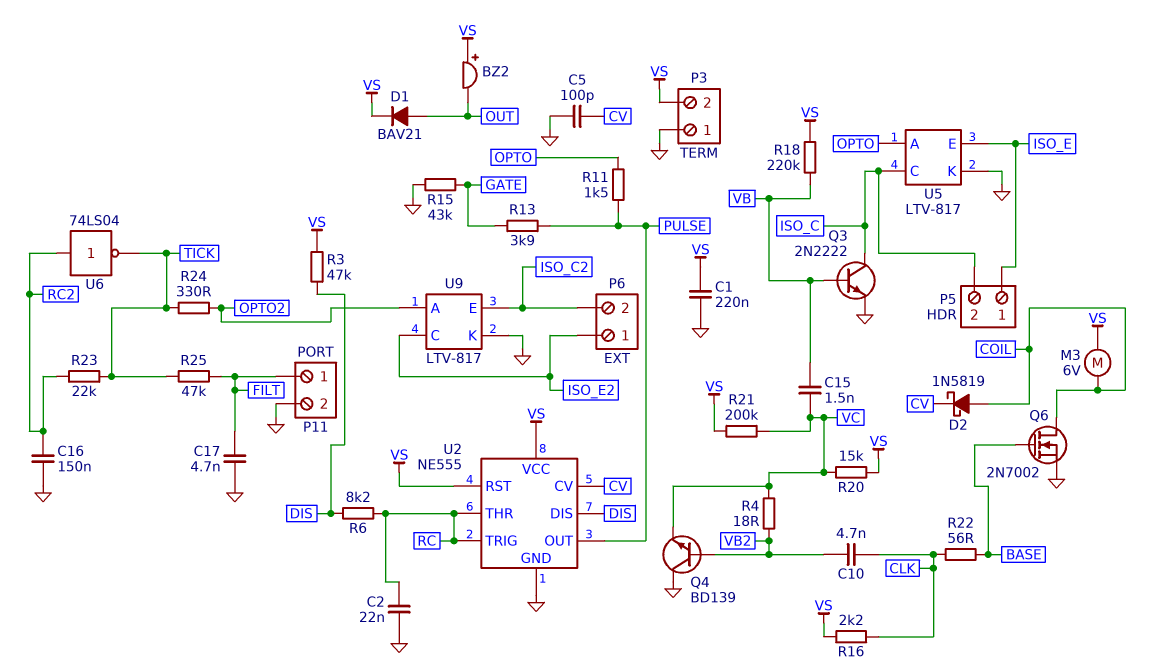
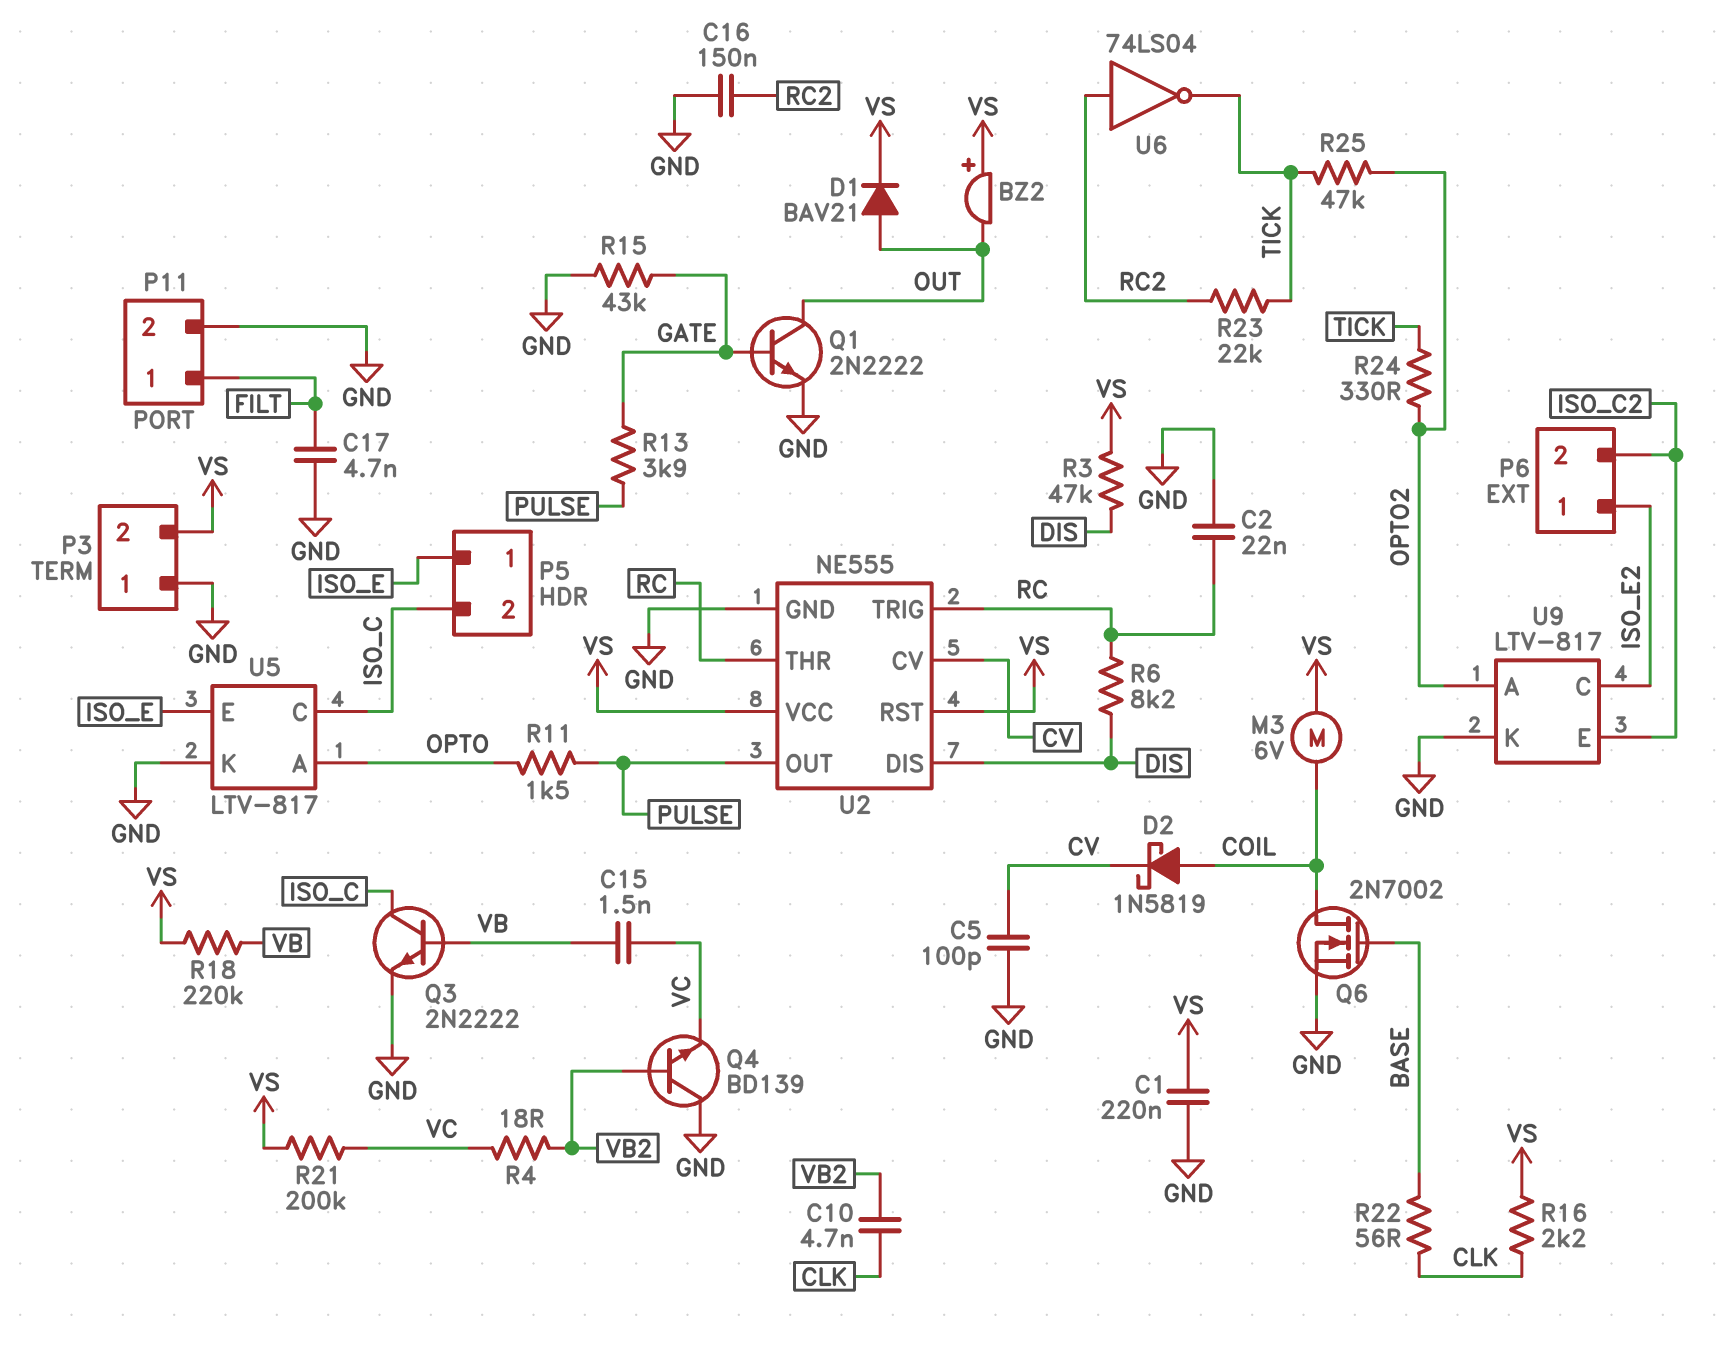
Q1: none -> NPN 2N2222 (B GATE, C OUT, E GND)
R20: 15k (VC, VS) -> none
R25: 47k (FILT, TICK) -> 47k (OPTO2, TICK)

